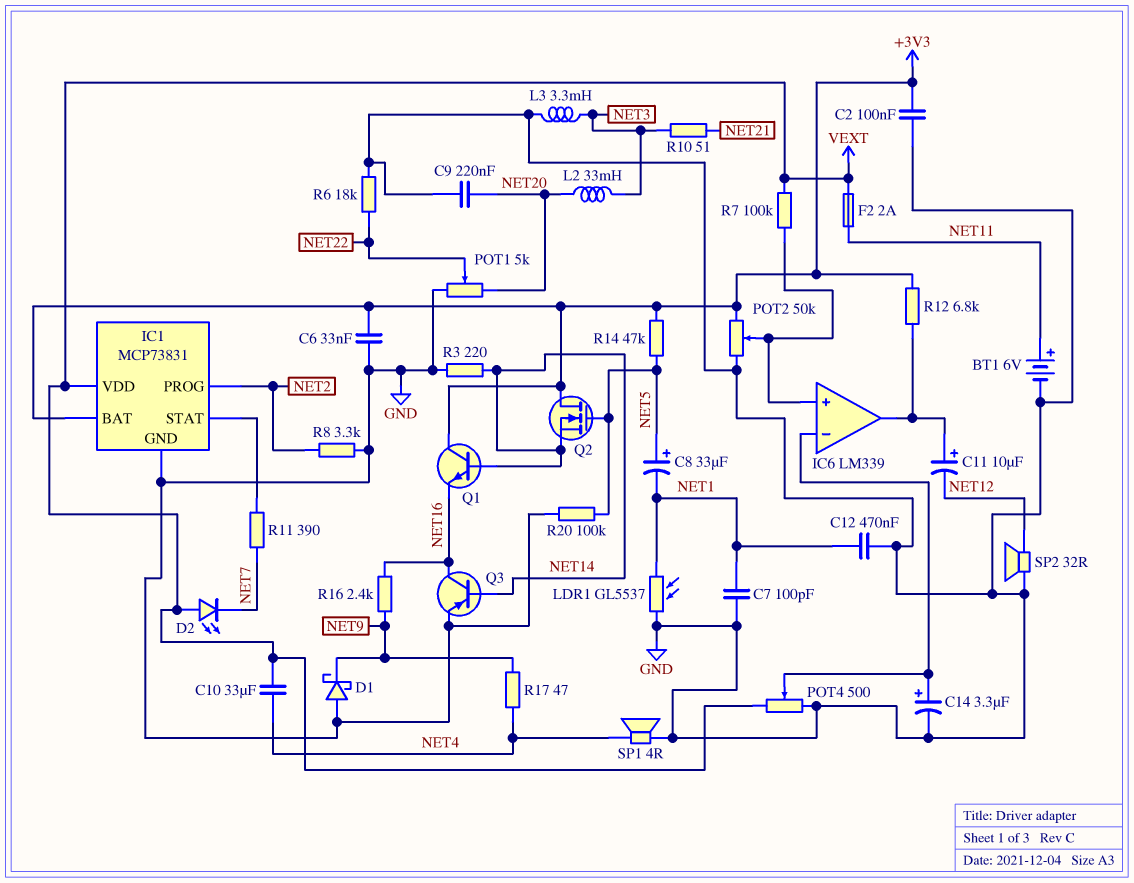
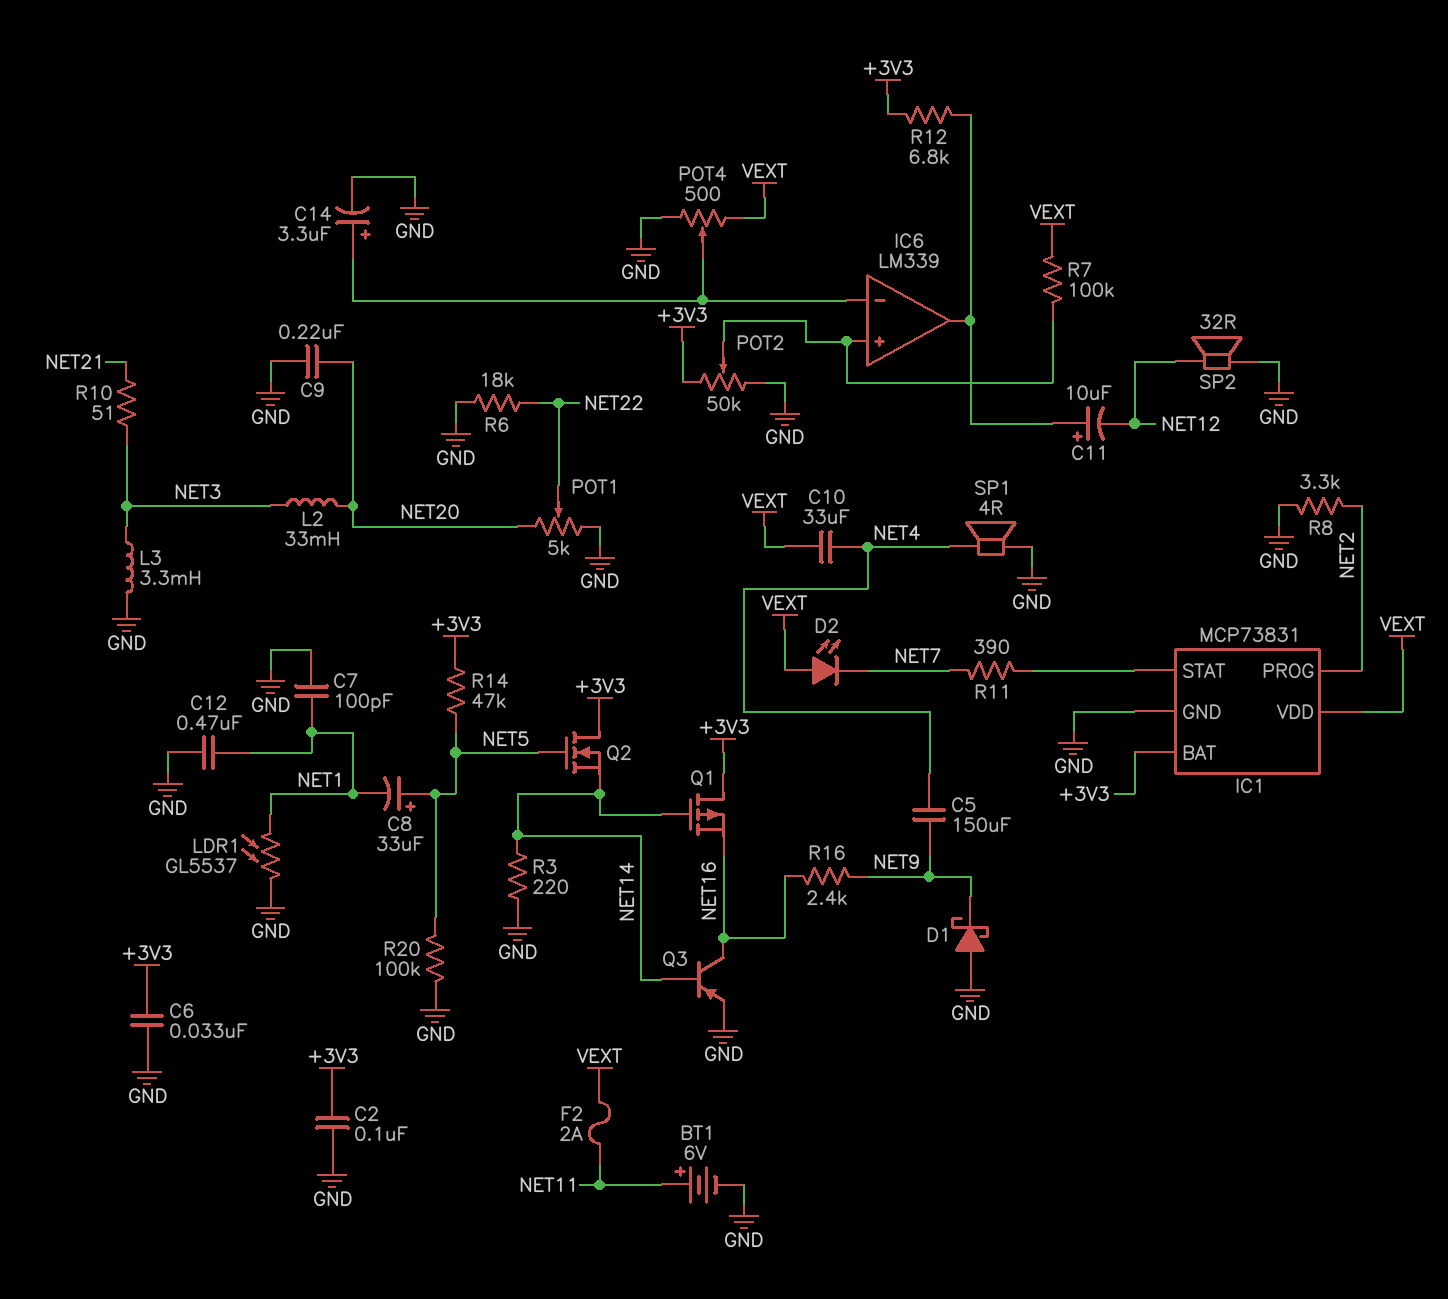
C5: none -> 150uF (NET4, NET9)
Q1: NPN (B NET14, C +3V3, E NET16) -> PMOS (G NET14, D +3V3, S NET16)
R17: 47 (NET4, NET9) -> none

